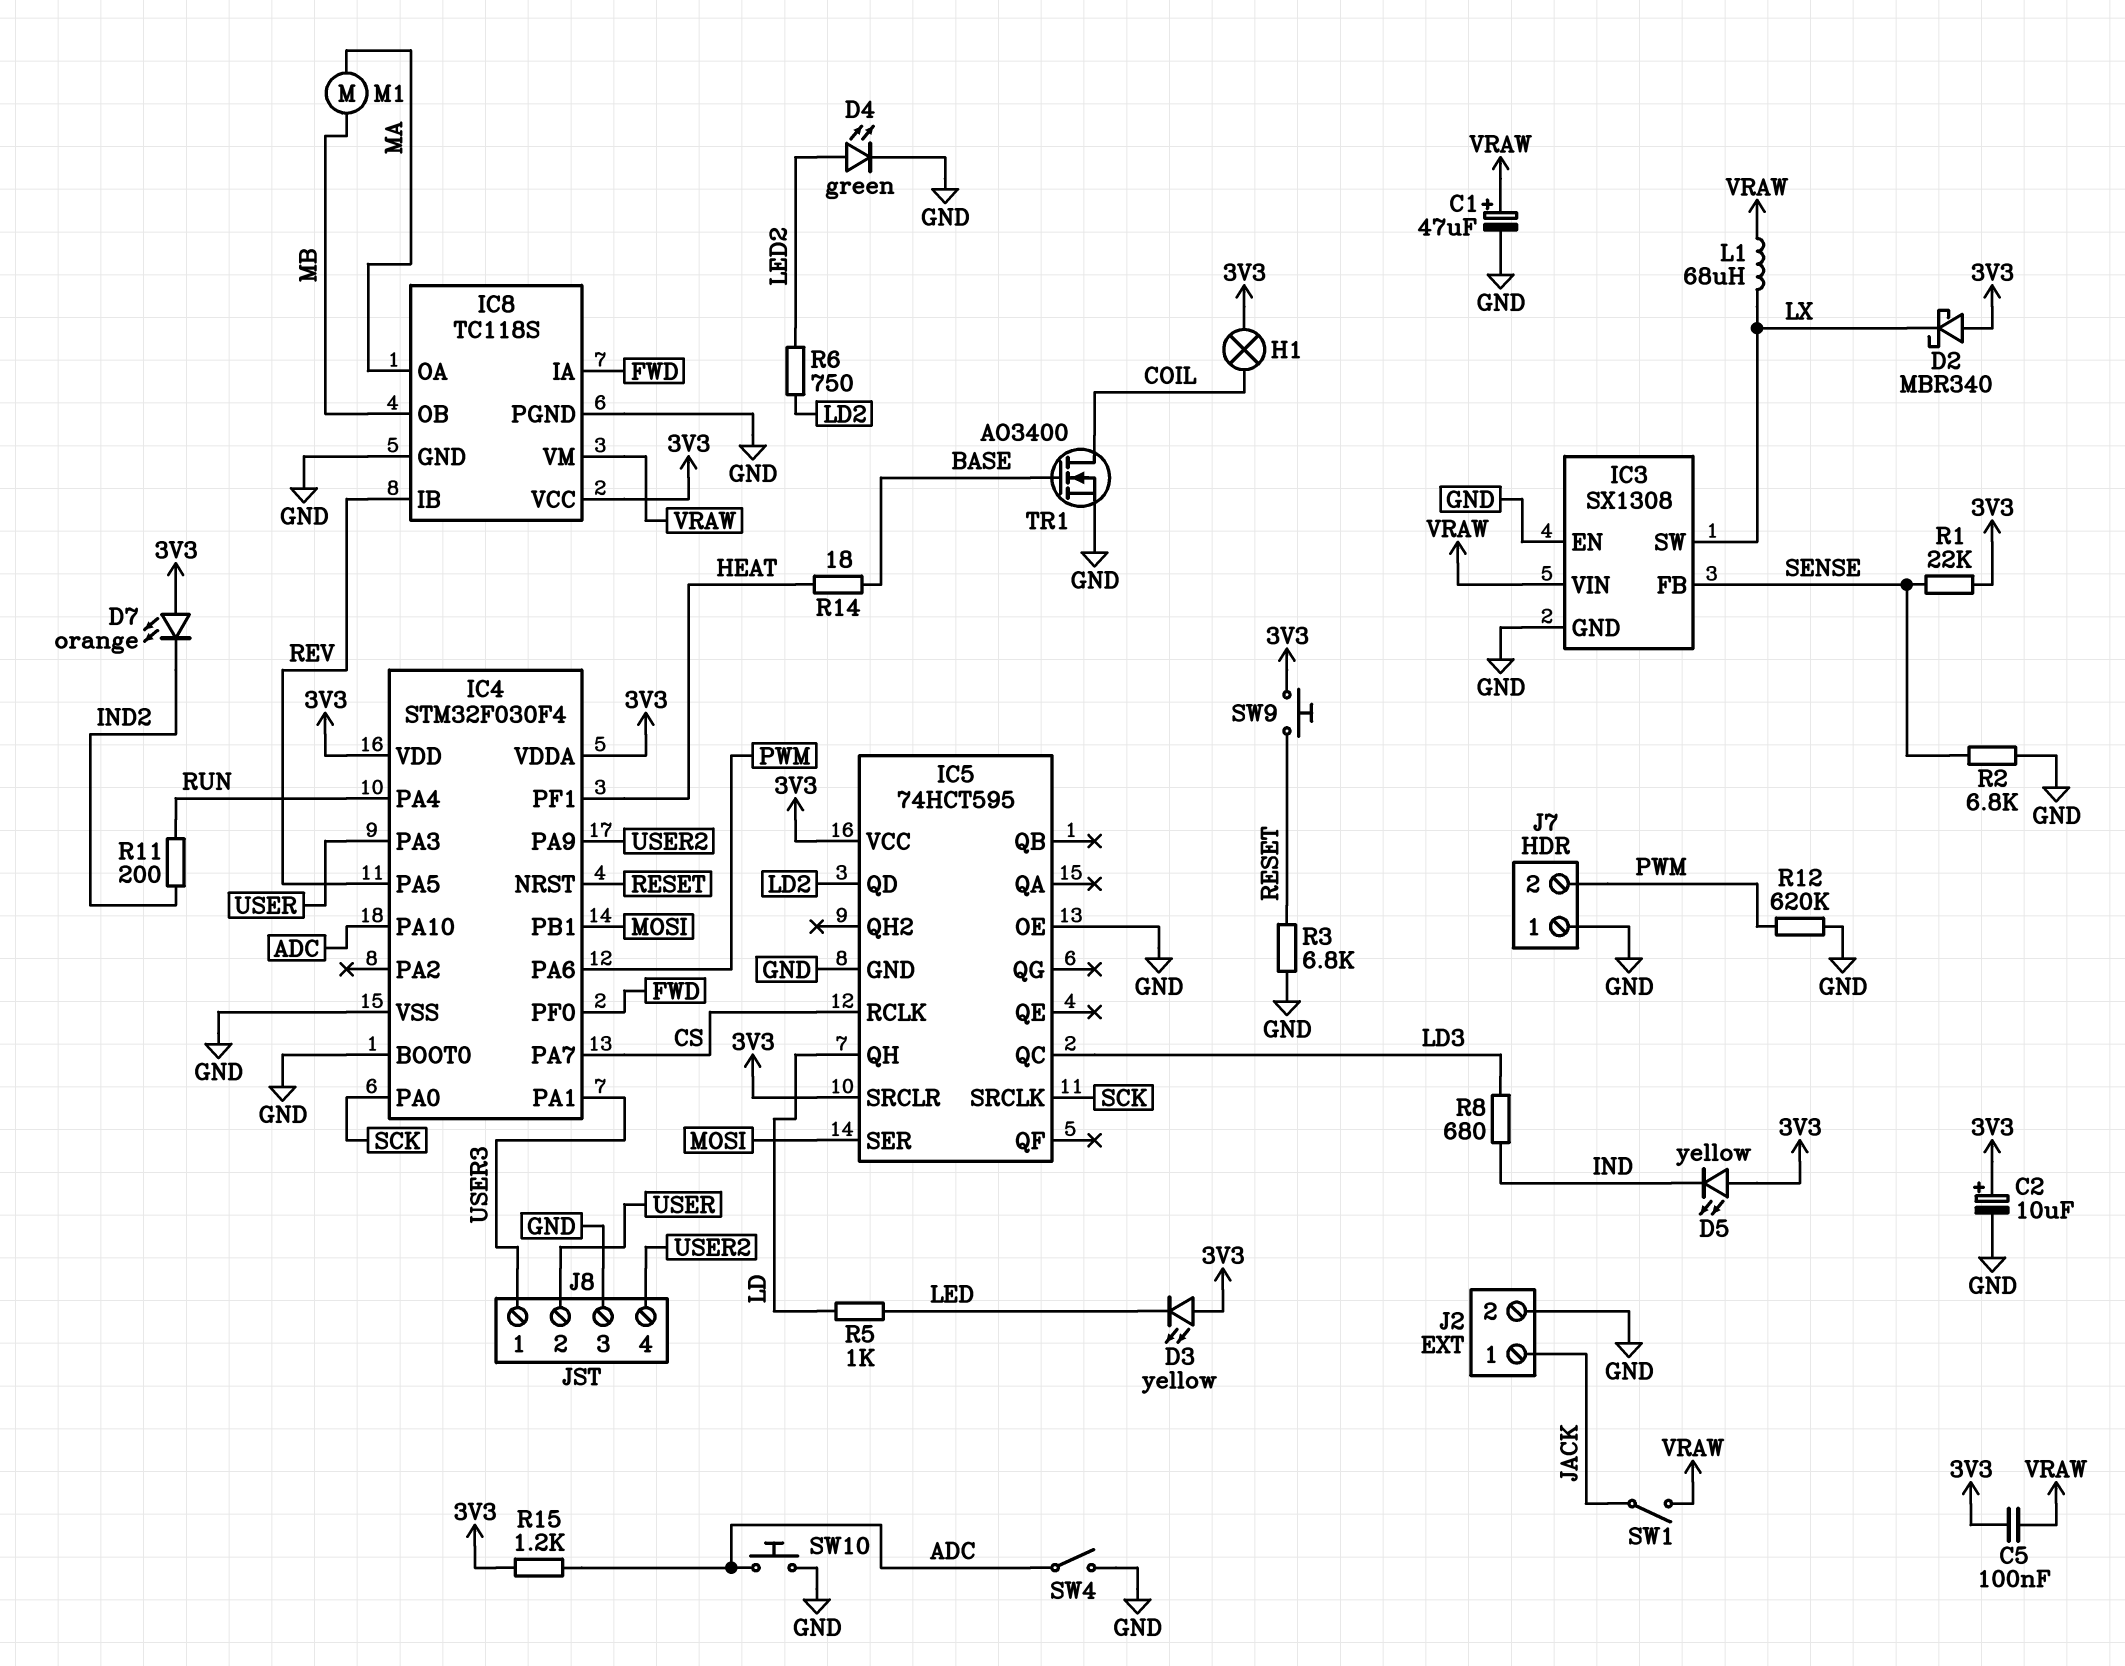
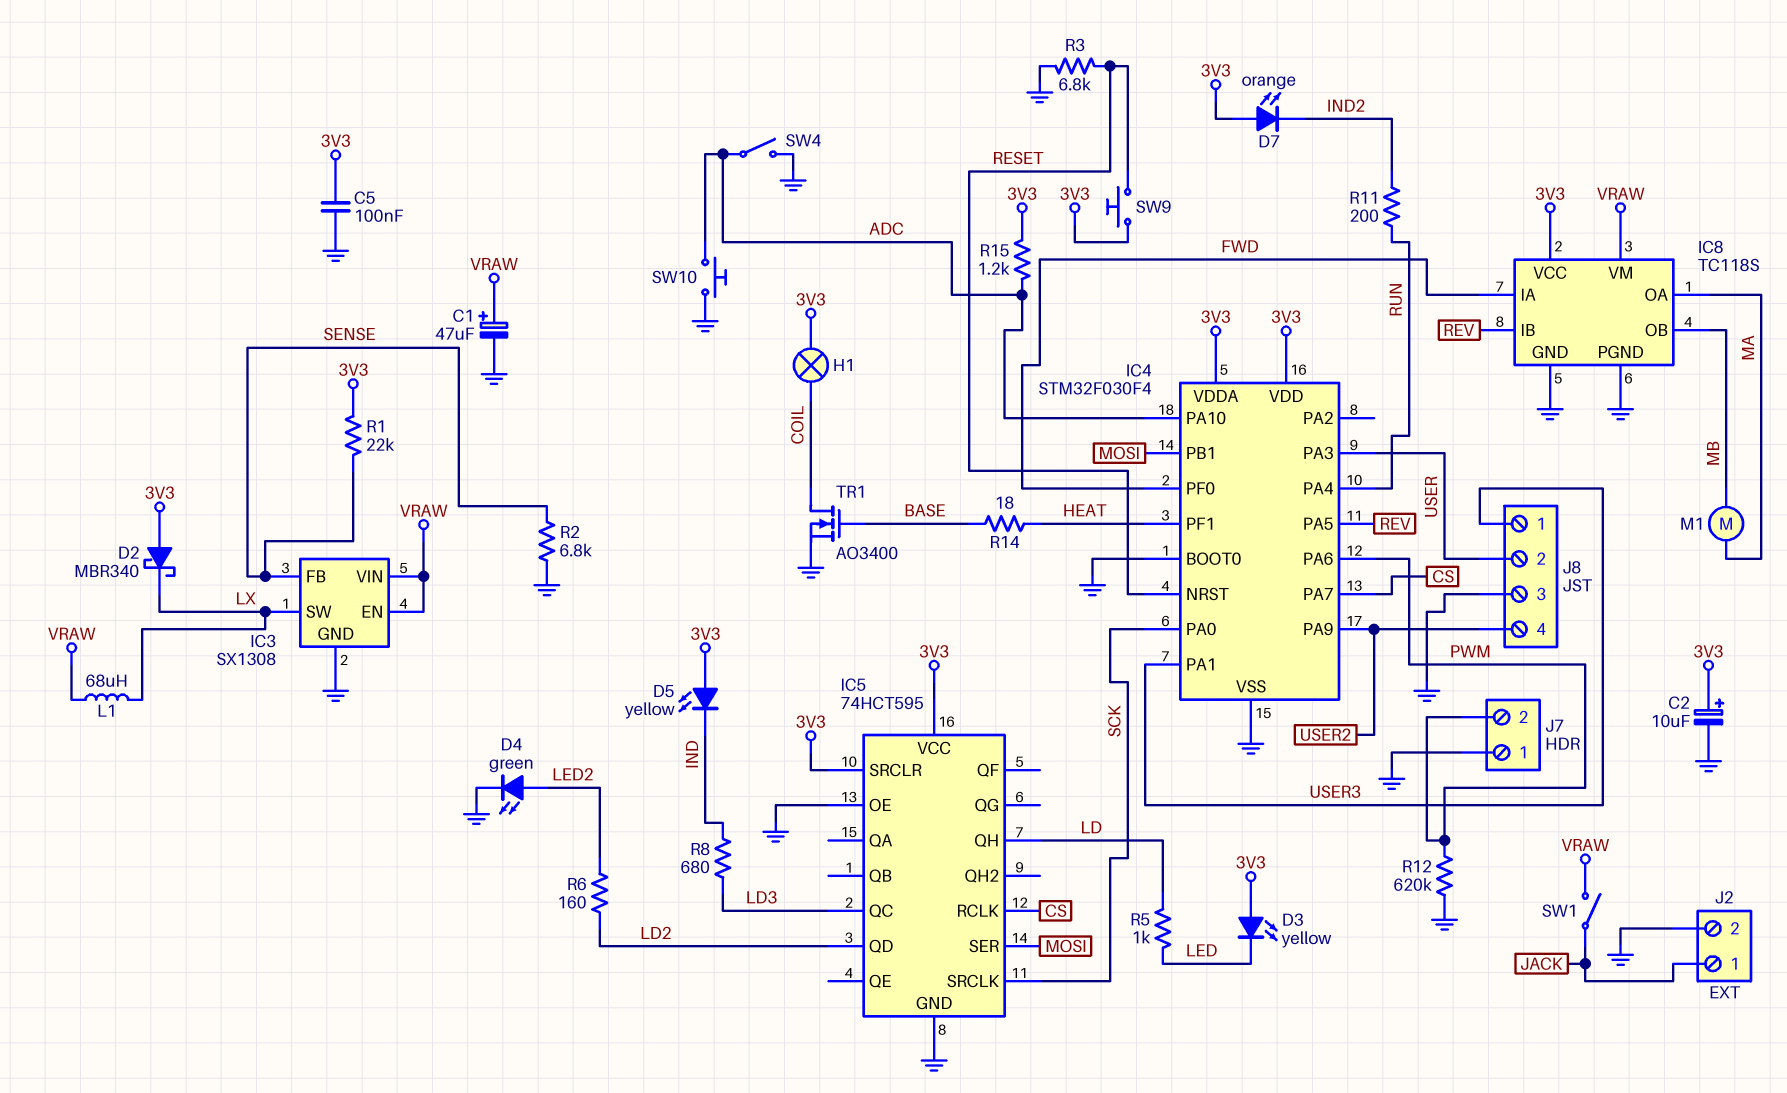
C5: 100nF (3V3, VRAW) -> 100nF (3V3, GND)
IC3 pin EN: GND -> VRAW
R6: 750 (LD2, LED2) -> 160 (LD2, LED2)

